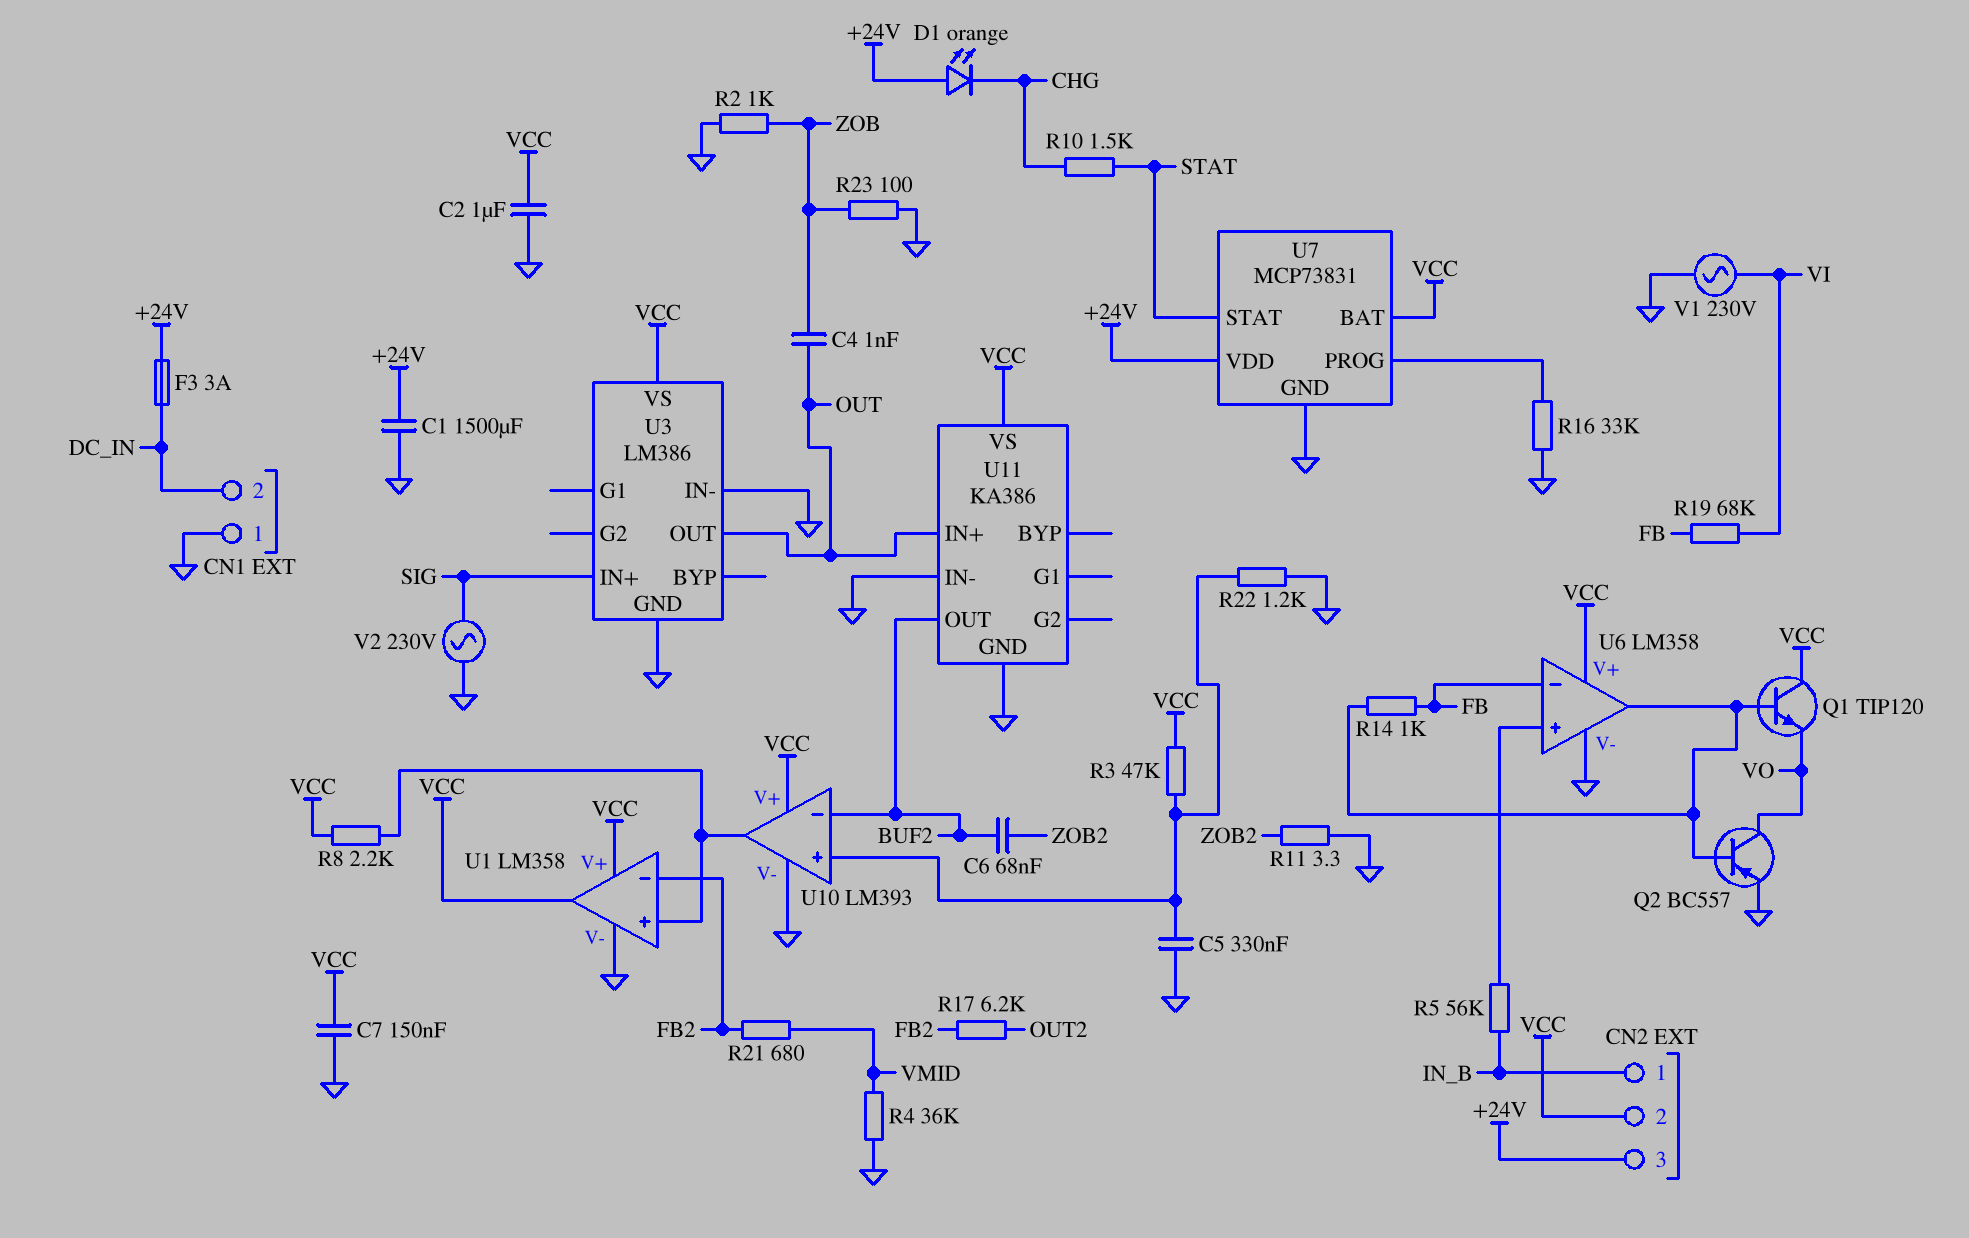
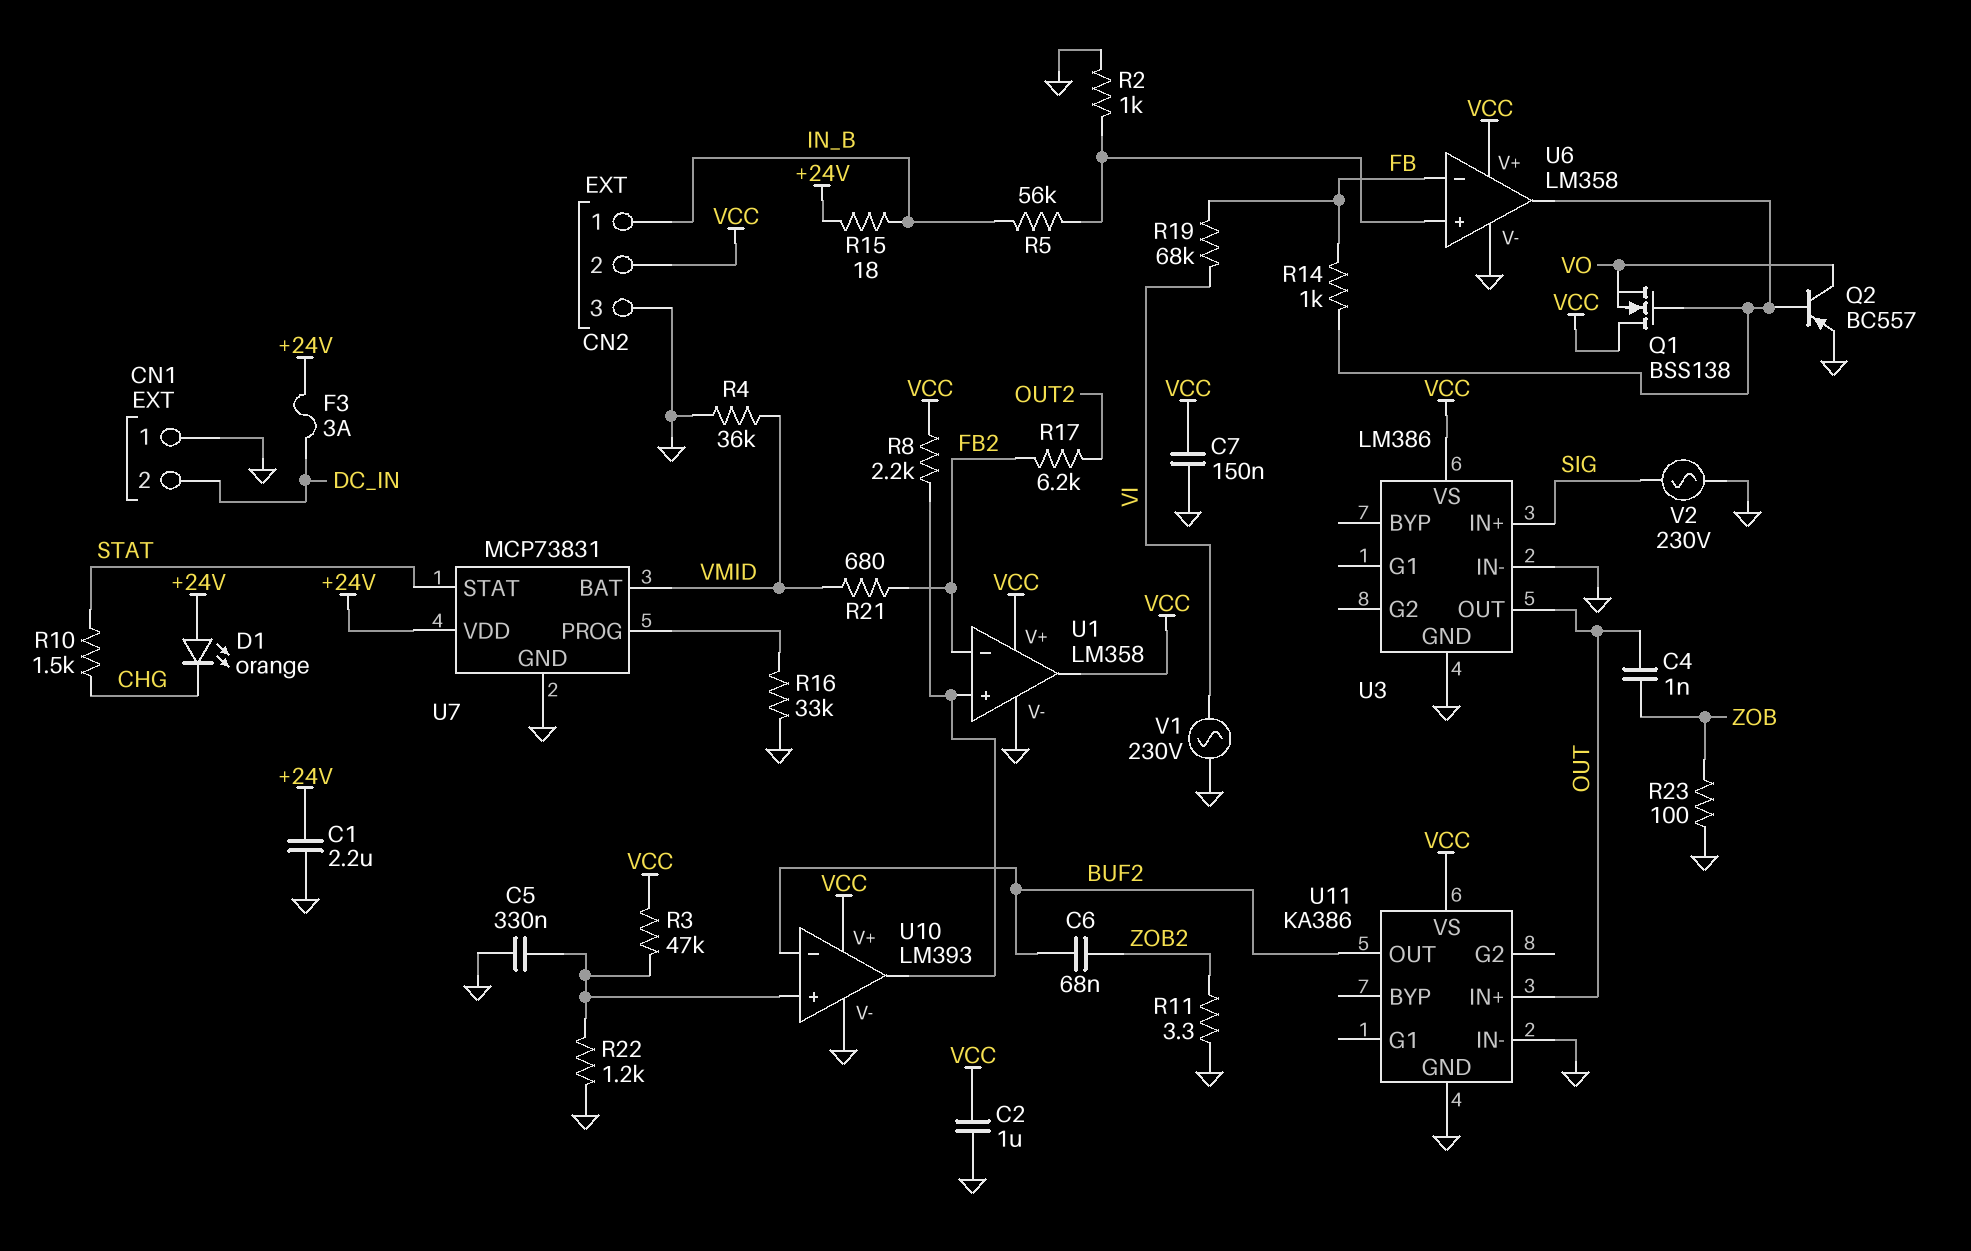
C1: 1500uF (+24V, GND) -> 2.2uF (+24V, GND)
CN2 pin 3: +24V -> GND
Q1: NPN TIP120 (B U6/out, C VCC, E VO) -> NMOS BSS138 (G U6/out, D VCC, S VO)
R2: 1k (GND, ZOB) -> 1k (GND, U6/in+)
R15: none -> 18 (+24V, IN_B)
U7 pin BAT: VCC -> VMID

